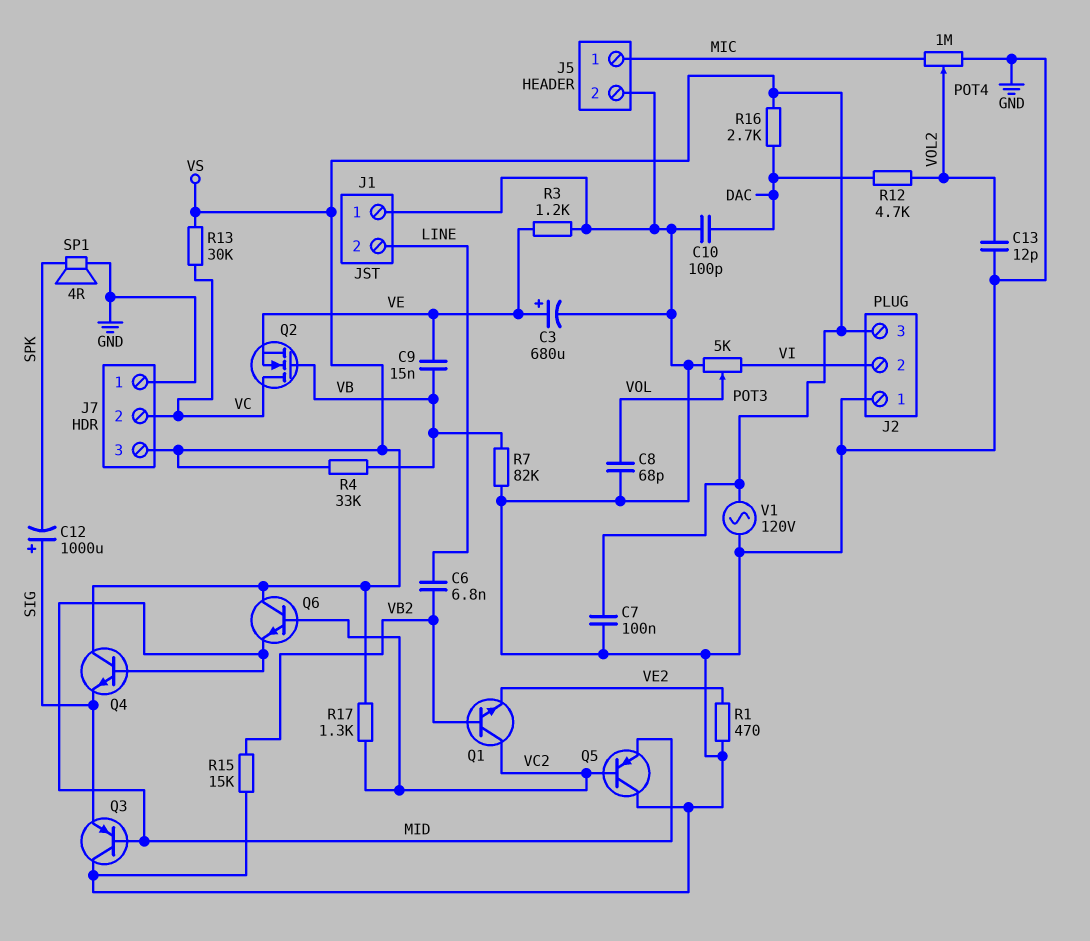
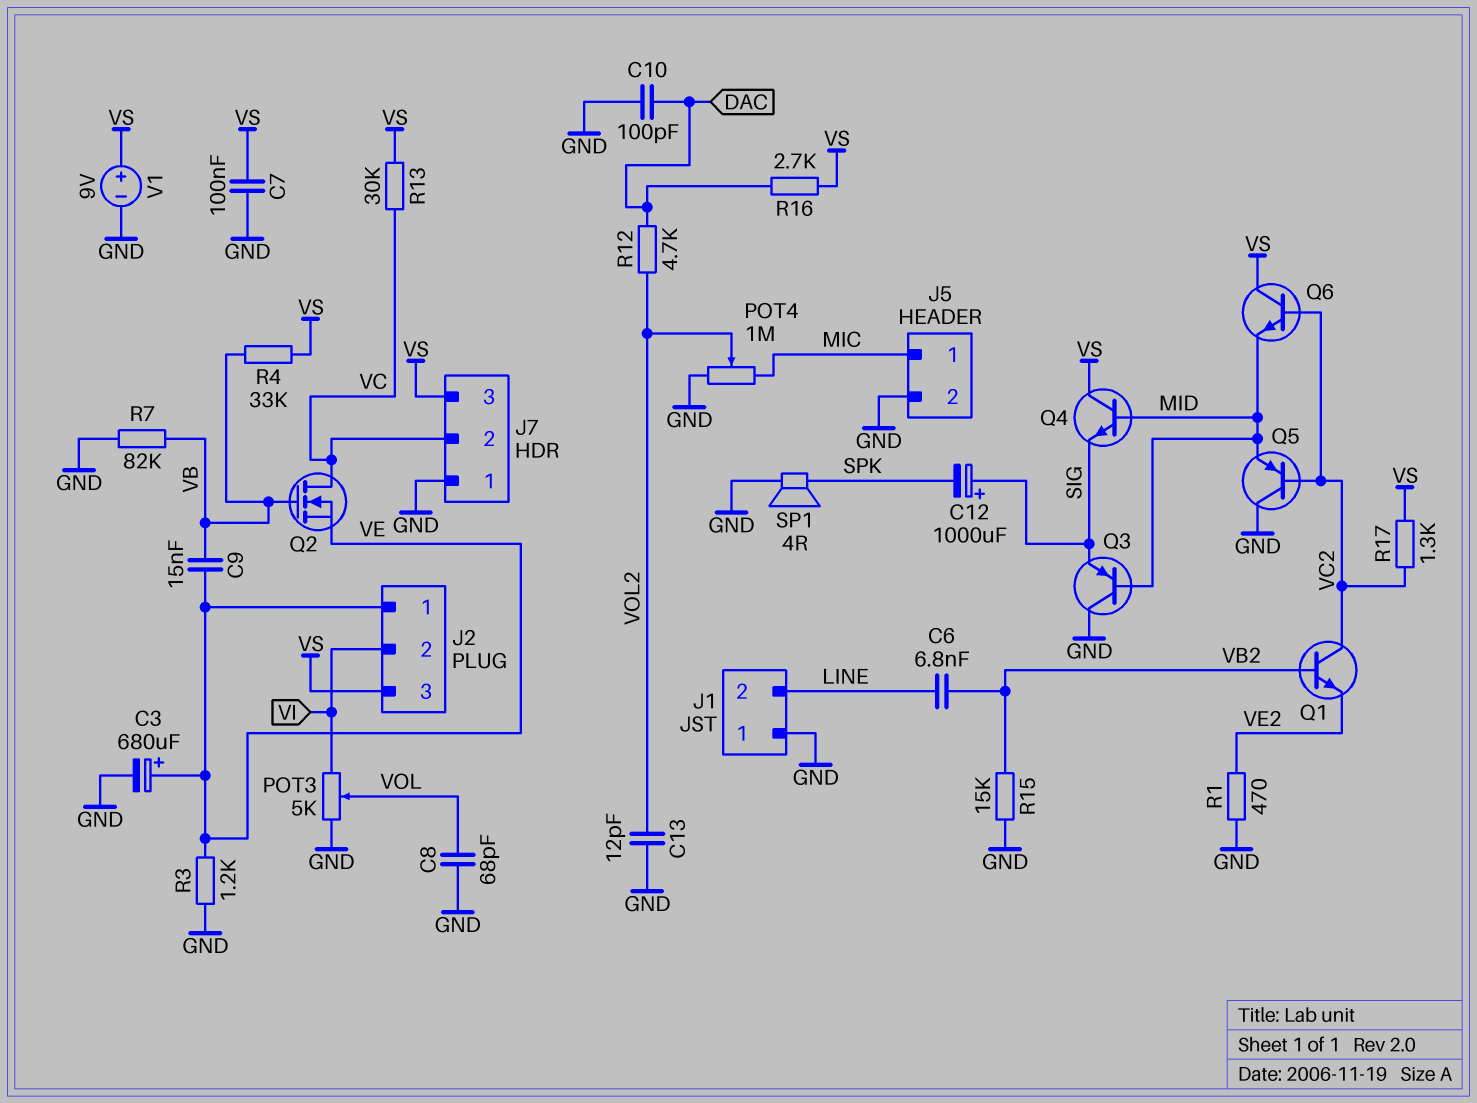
J2 pin 1: GND -> VE
V1: AC 120V (GND, VS) -> 9V (plus VS, minus GND)

